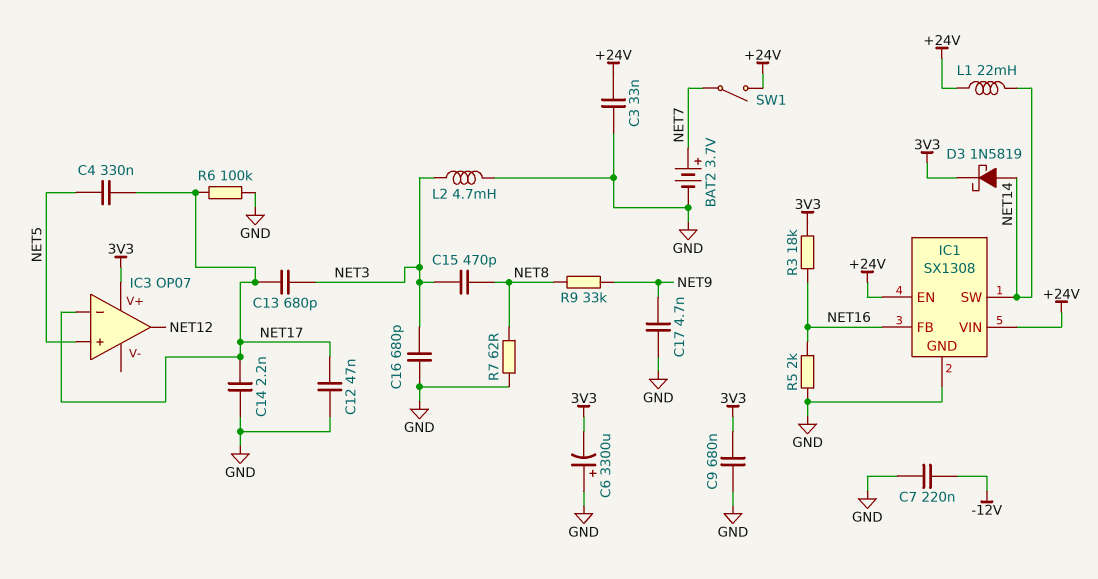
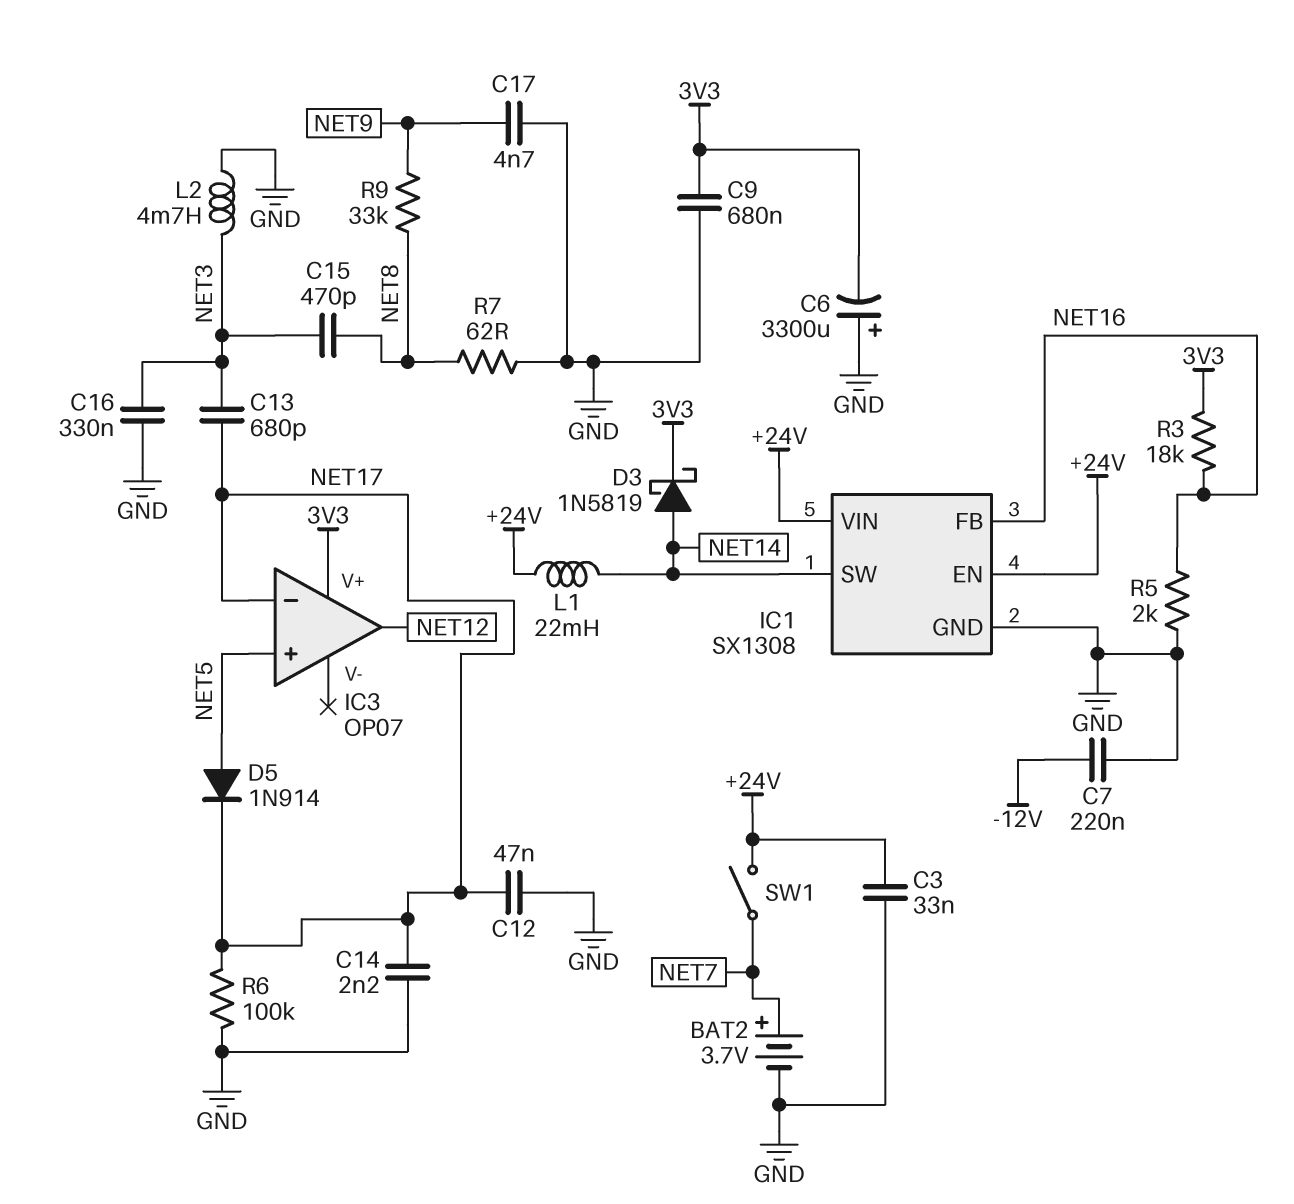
C4: 330nF (NET5, NET17) -> none
C16: 680pF (GND, NET3) -> 330nF (GND, NET3)
D5: none -> diode 1N914 (A NET5, K NET17)

